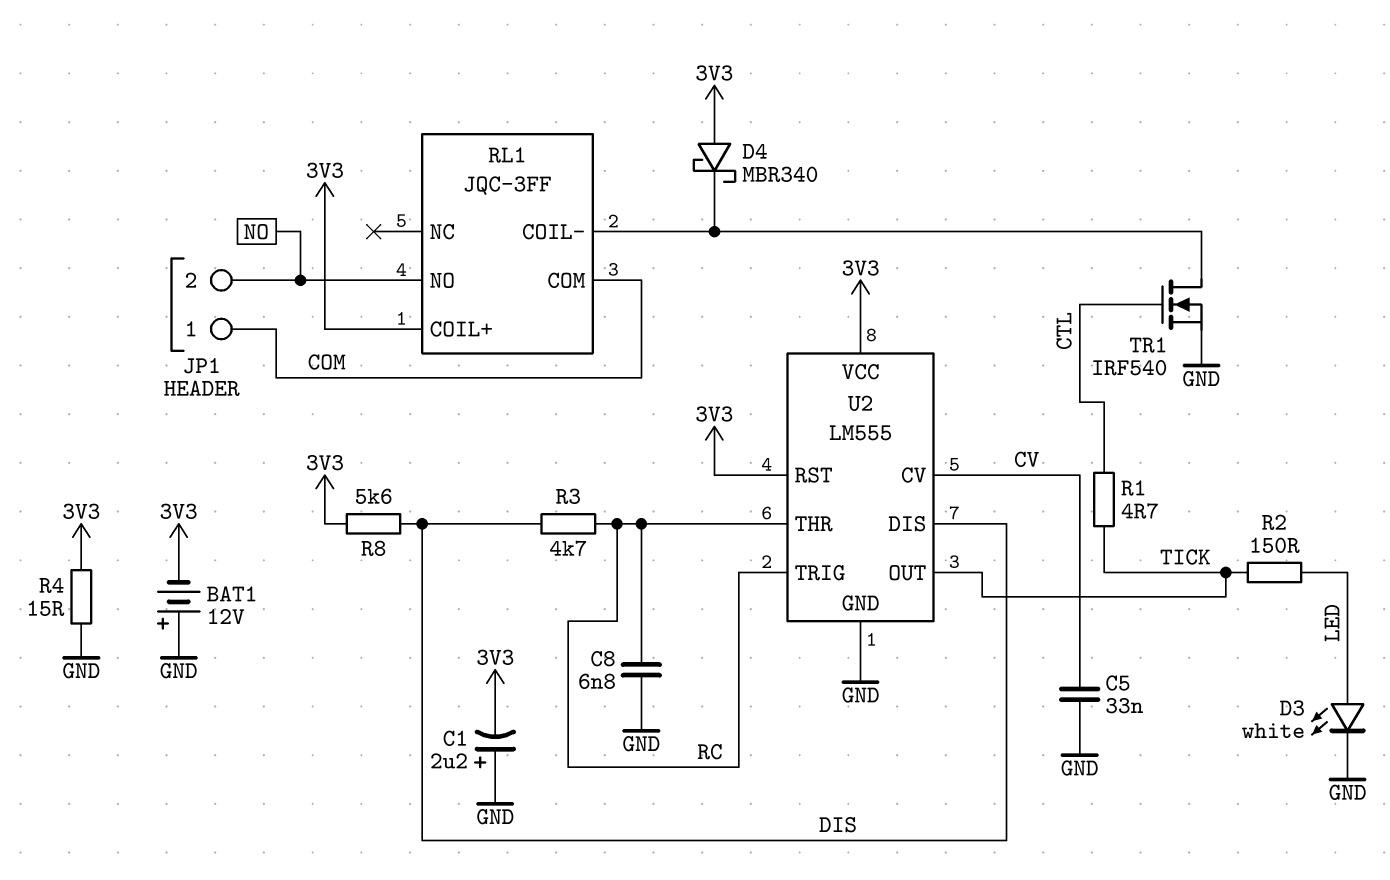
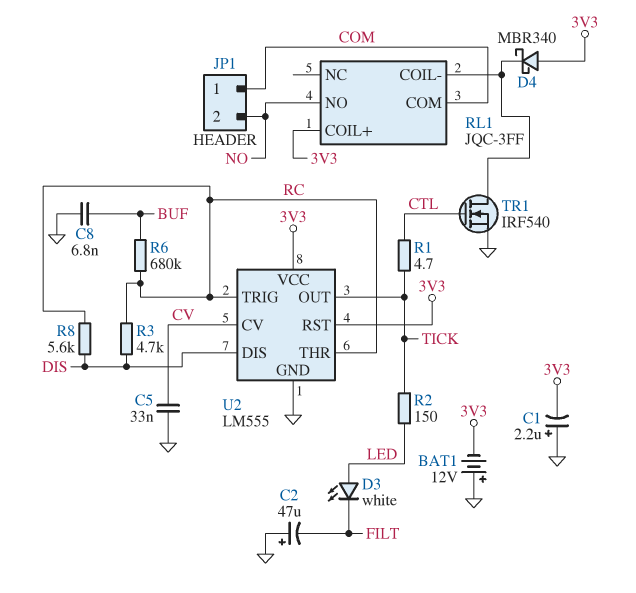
C2: none -> 47uF (plus GND, minus FILT)
C8: 6.8nF (GND, RC) -> 6.8nF (BUF, GND)
D3: LED white (A LED, K GND) -> LED white (A LED, K FILT)
R4: 15 (3V3, GND) -> none
R6: none -> 680k (BUF, RC)
R8: 5.6k (3V3, DIS) -> 5.6k (DIS, RC)

